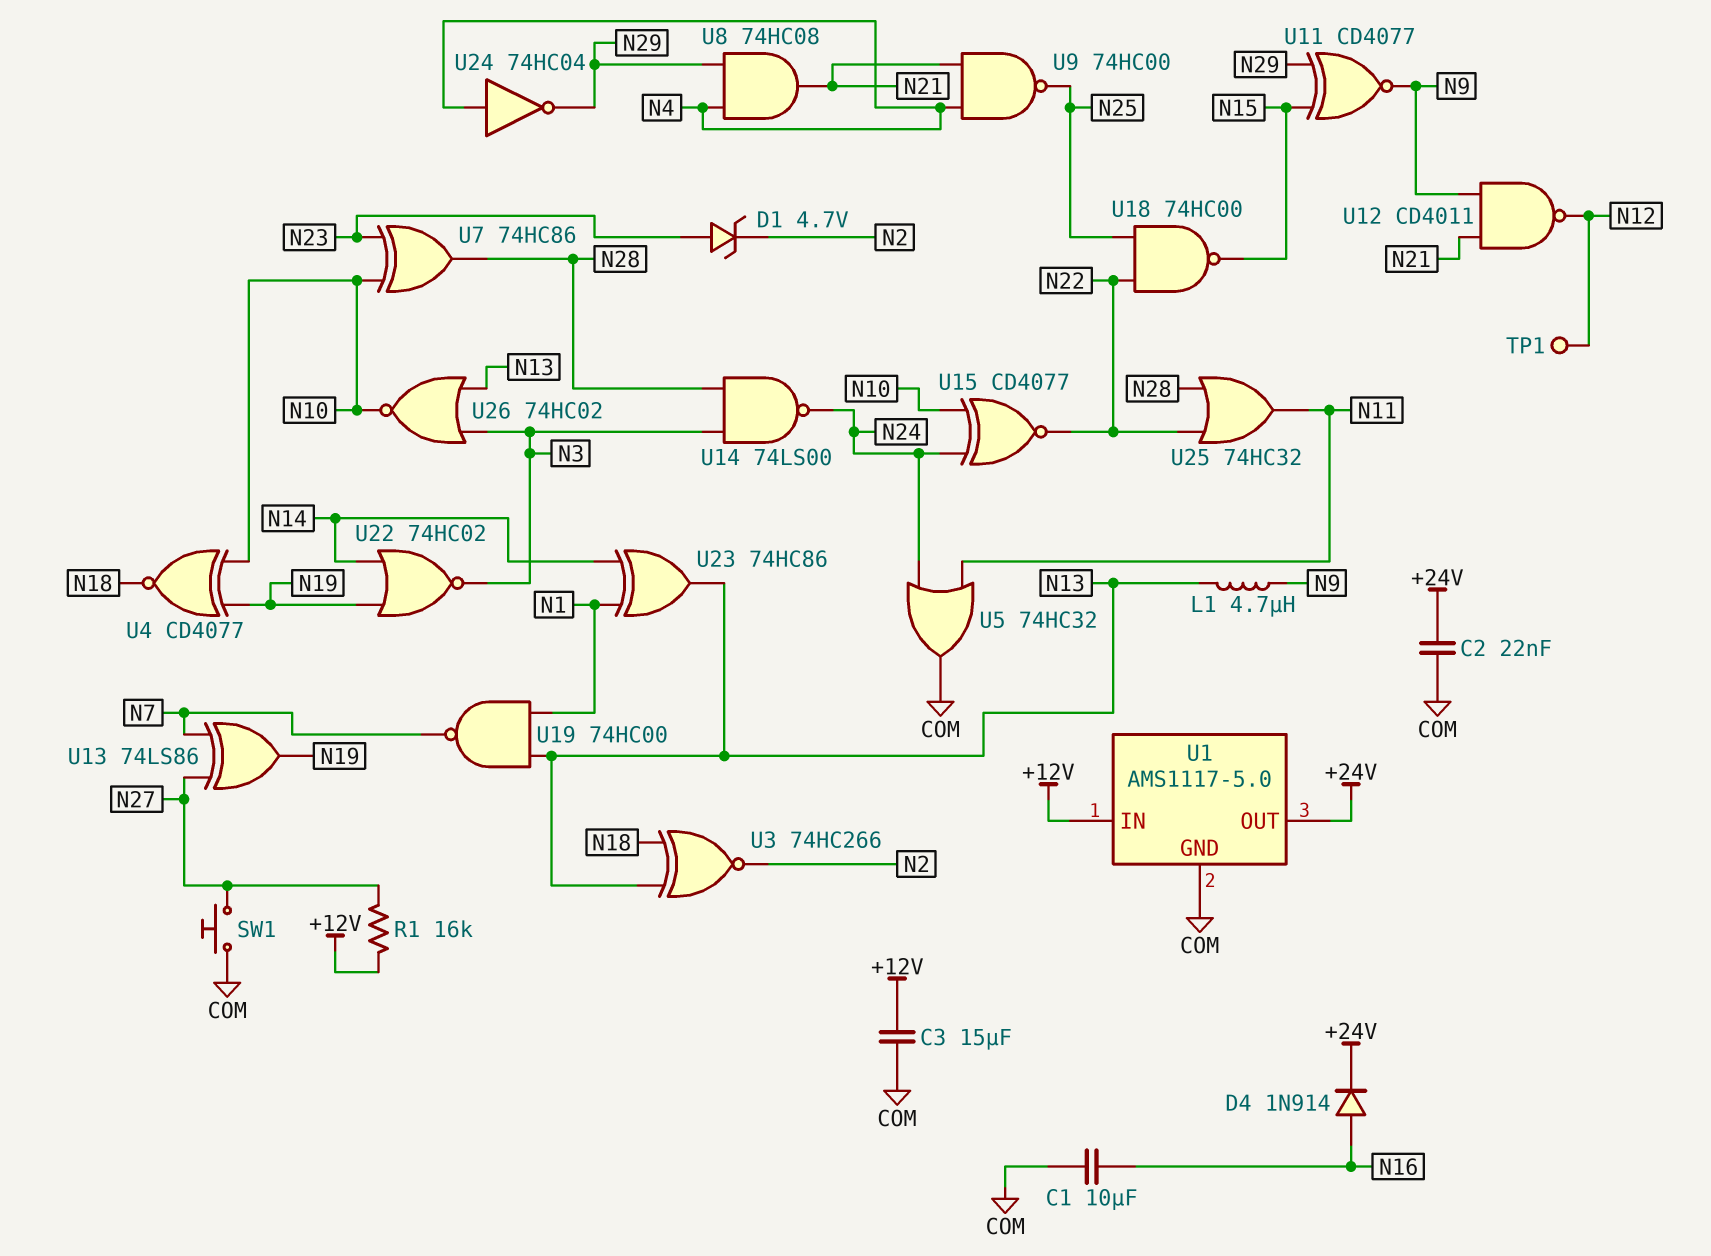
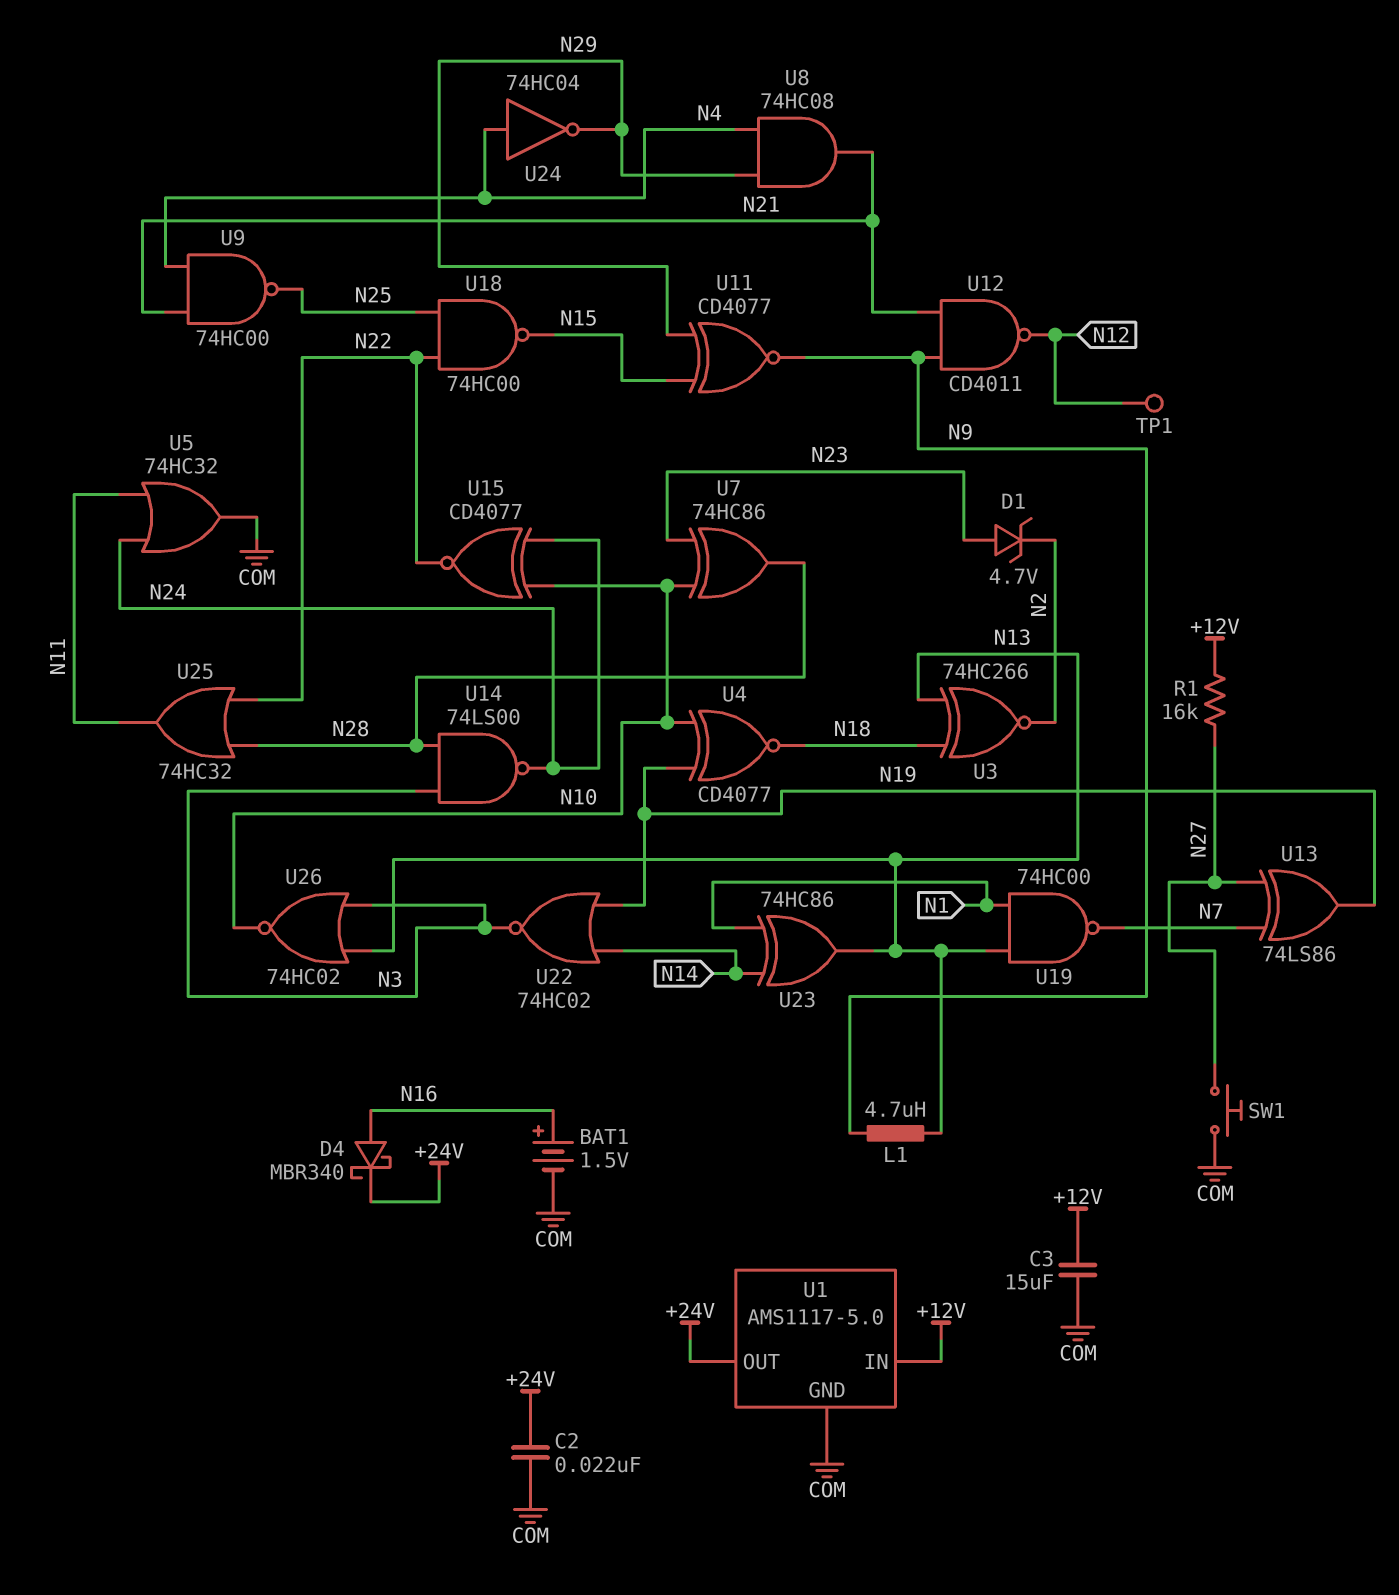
BAT1: none -> 1.5V (plus N16, minus COM)
C1: 10uF (COM, N16) -> none
D4: diode 1N914 (A N16, K +24V) -> schottky MBR340 (A N16, K +24V)

